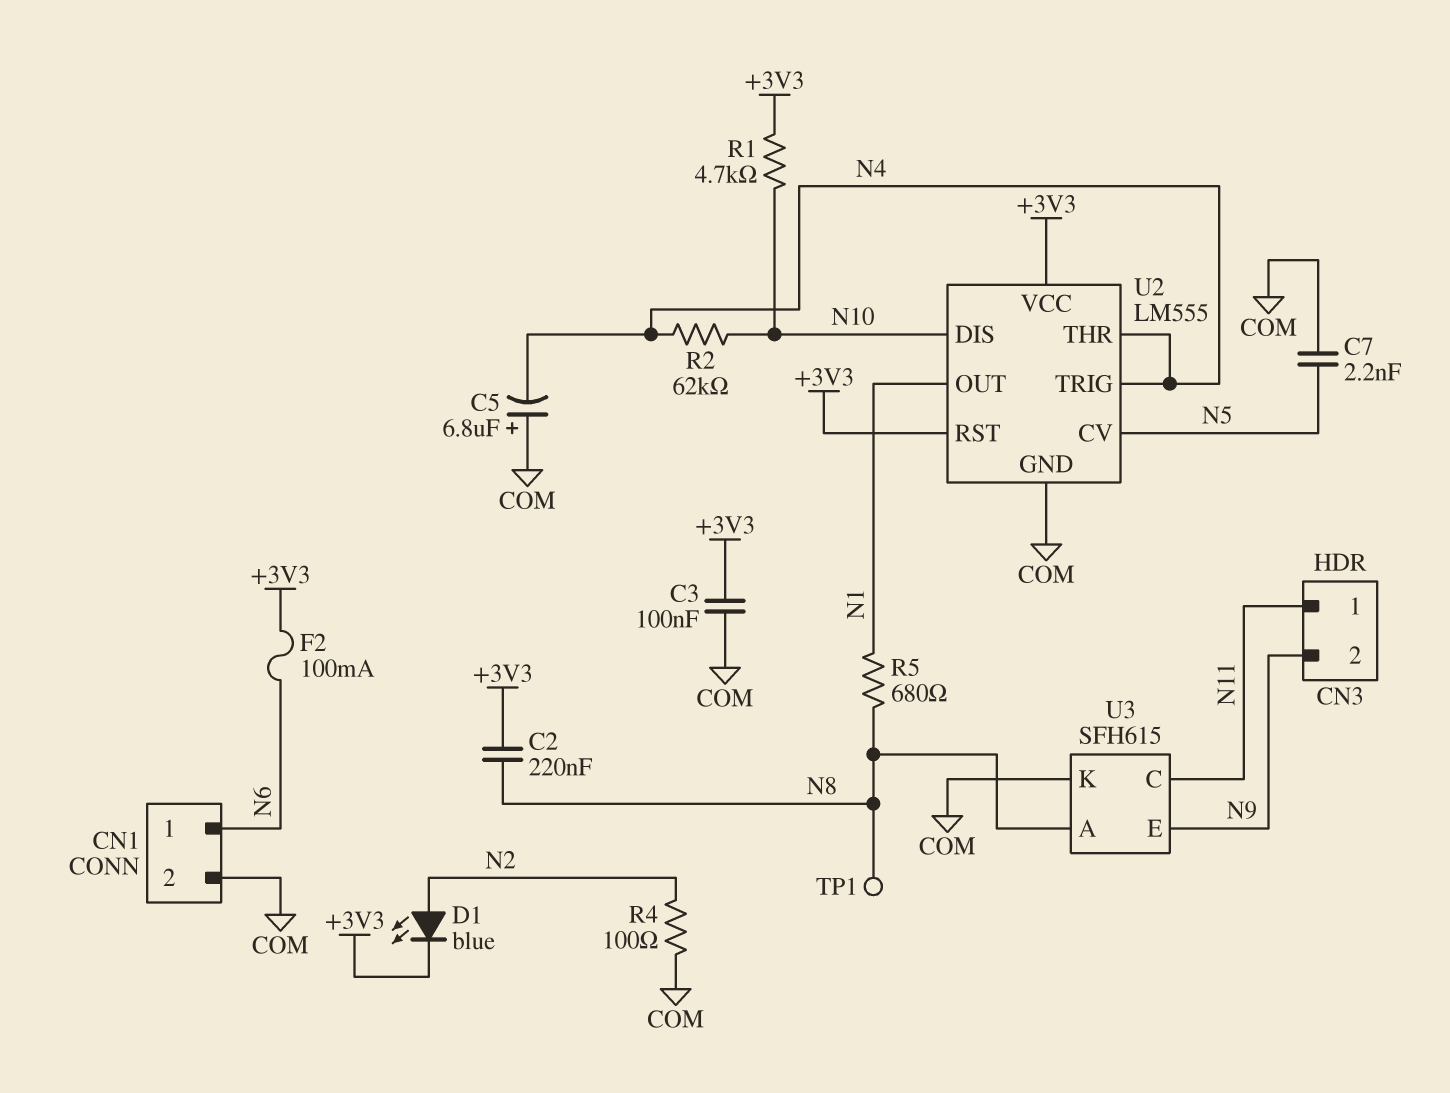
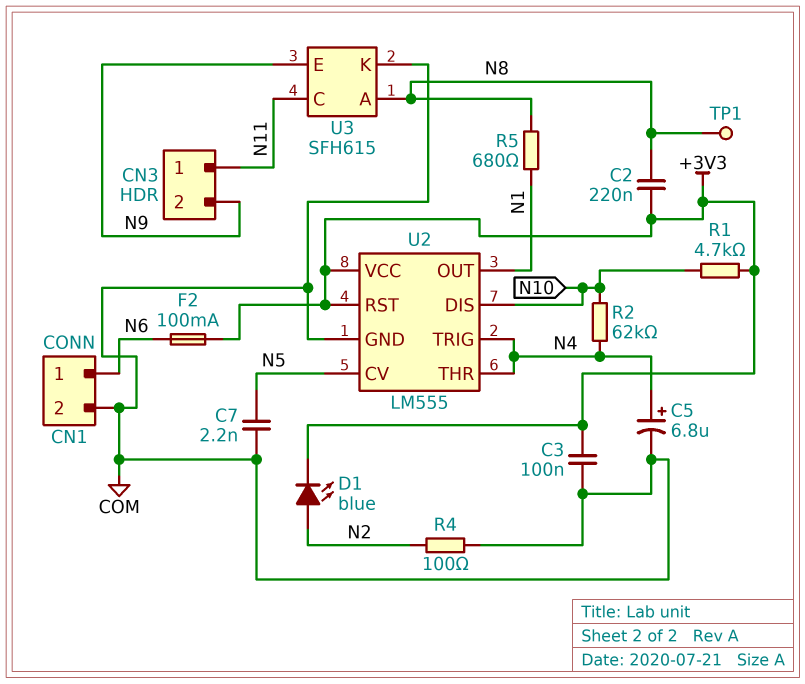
C5: 6.8uF (plus COM, minus N4) -> 6.8uF (plus N4, minus COM)

